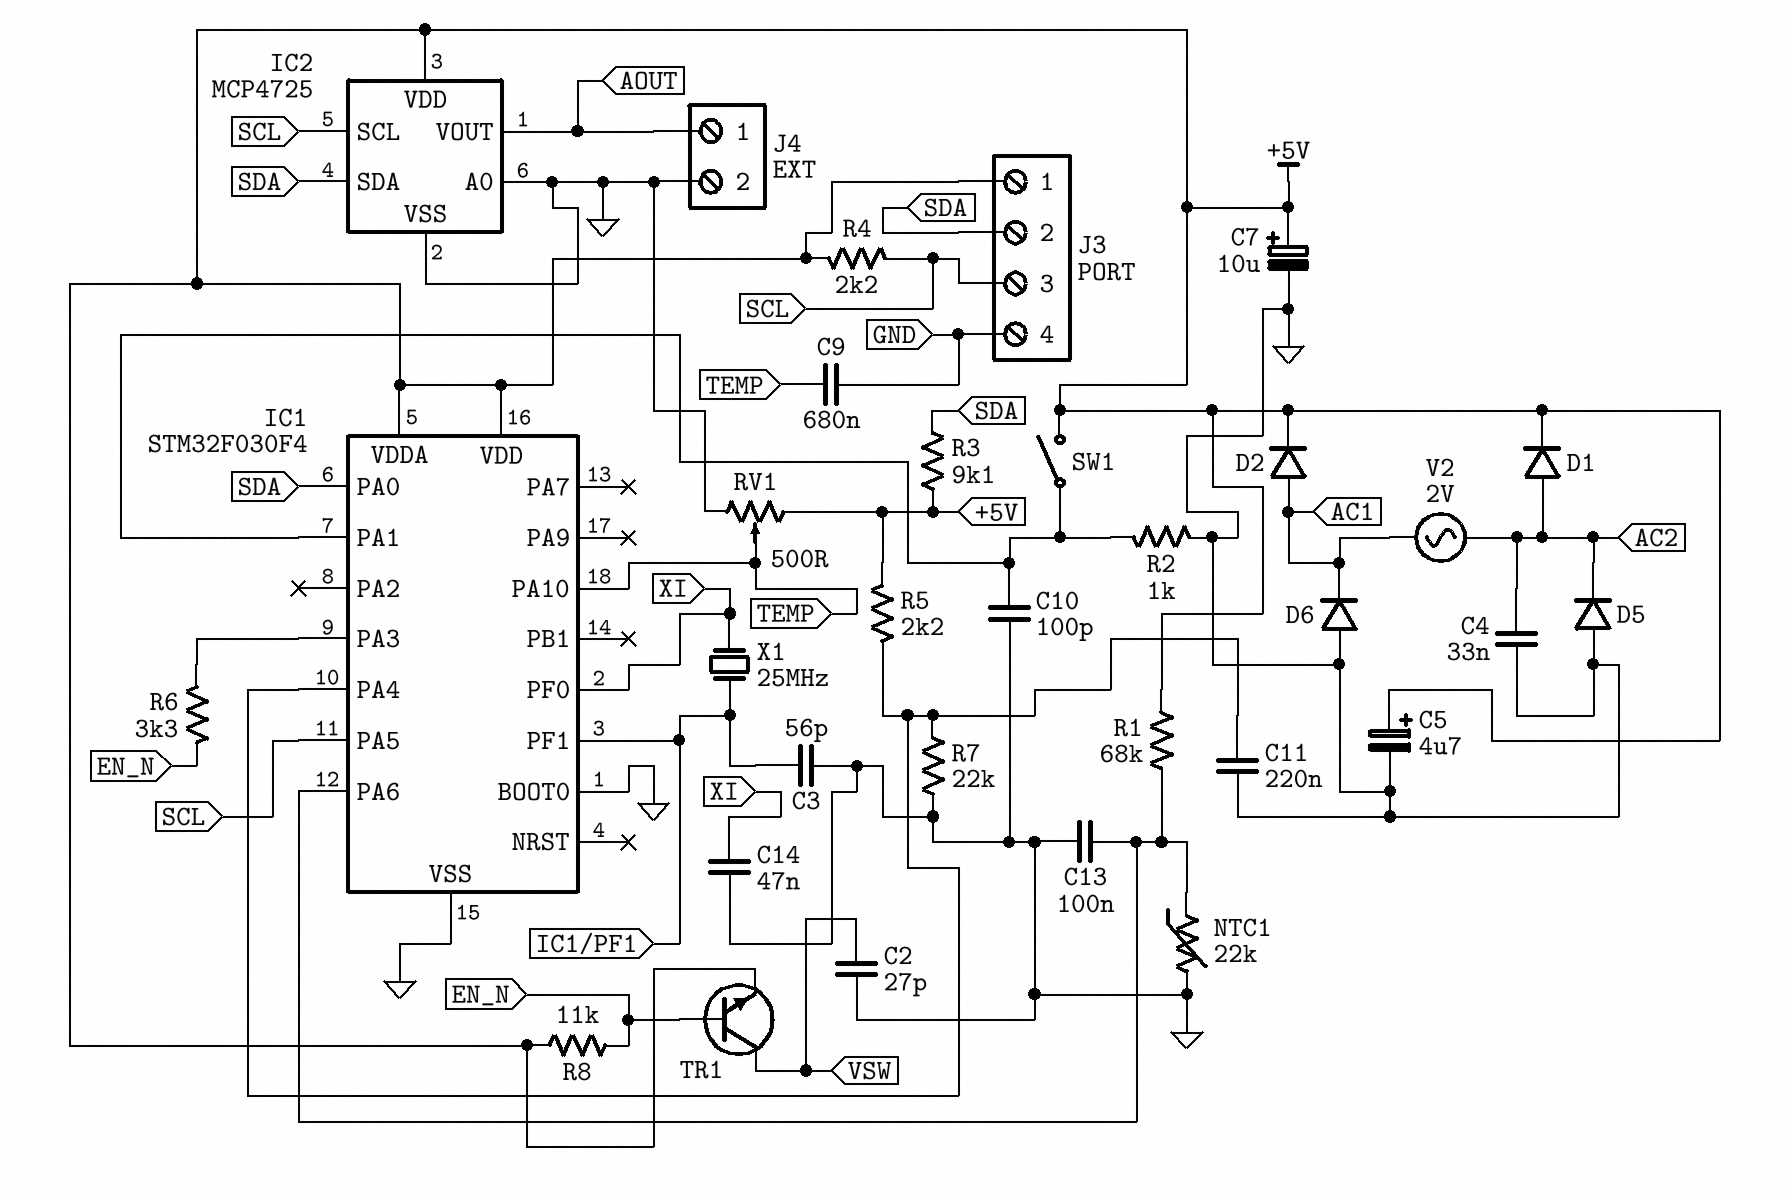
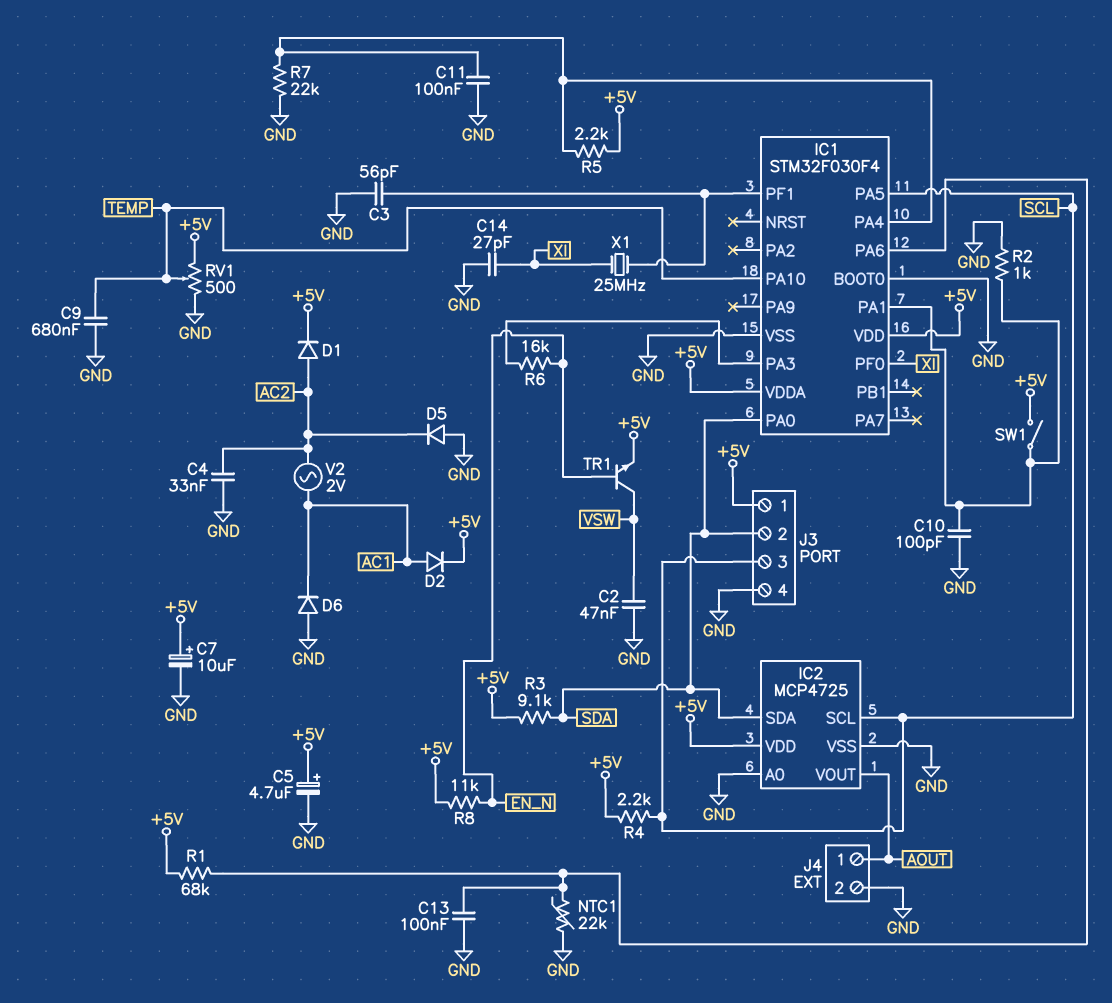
C2: 27pF (GND, VSW) -> 47nF (GND, VSW)
C11: 220nF (GND, IC1/PA4) -> 100nF (GND, IC1/PA4)
C14: 47nF (GND, XI) -> 27pF (GND, XI)
R6: 3.3k (EN_N, IC1/PA3) -> 16k (EN_N, IC1/PA3)

